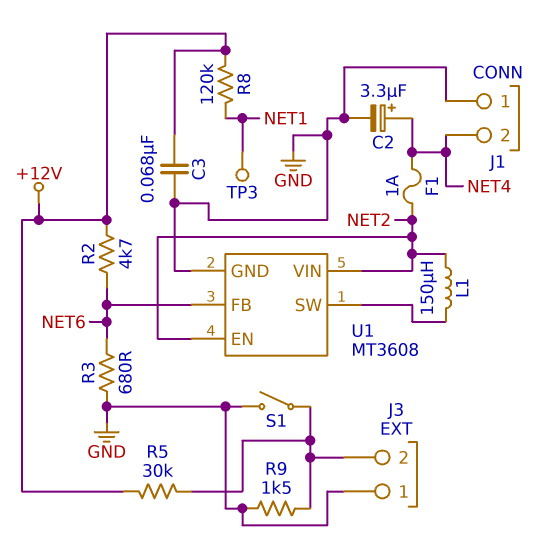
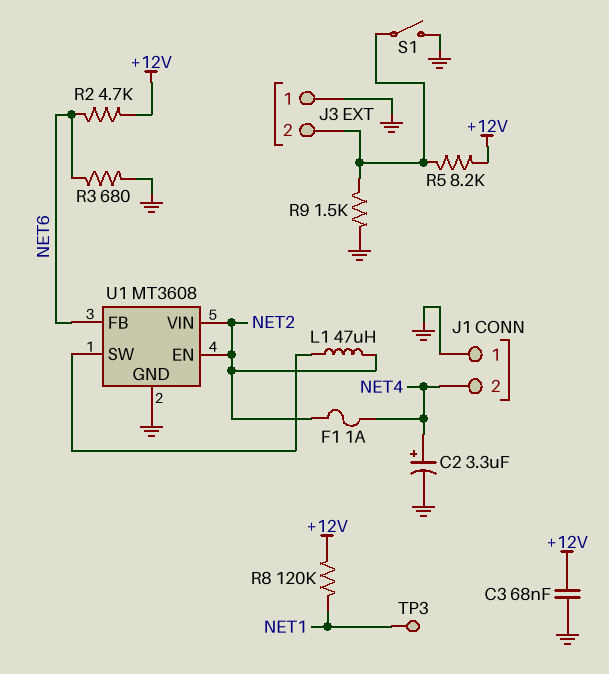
L1: 150uH (NET2, U1/SW) -> 47uH (NET2, U1/SW)
R5: 30k (+12V, J3/2) -> 8.2k (+12V, J3/2)

